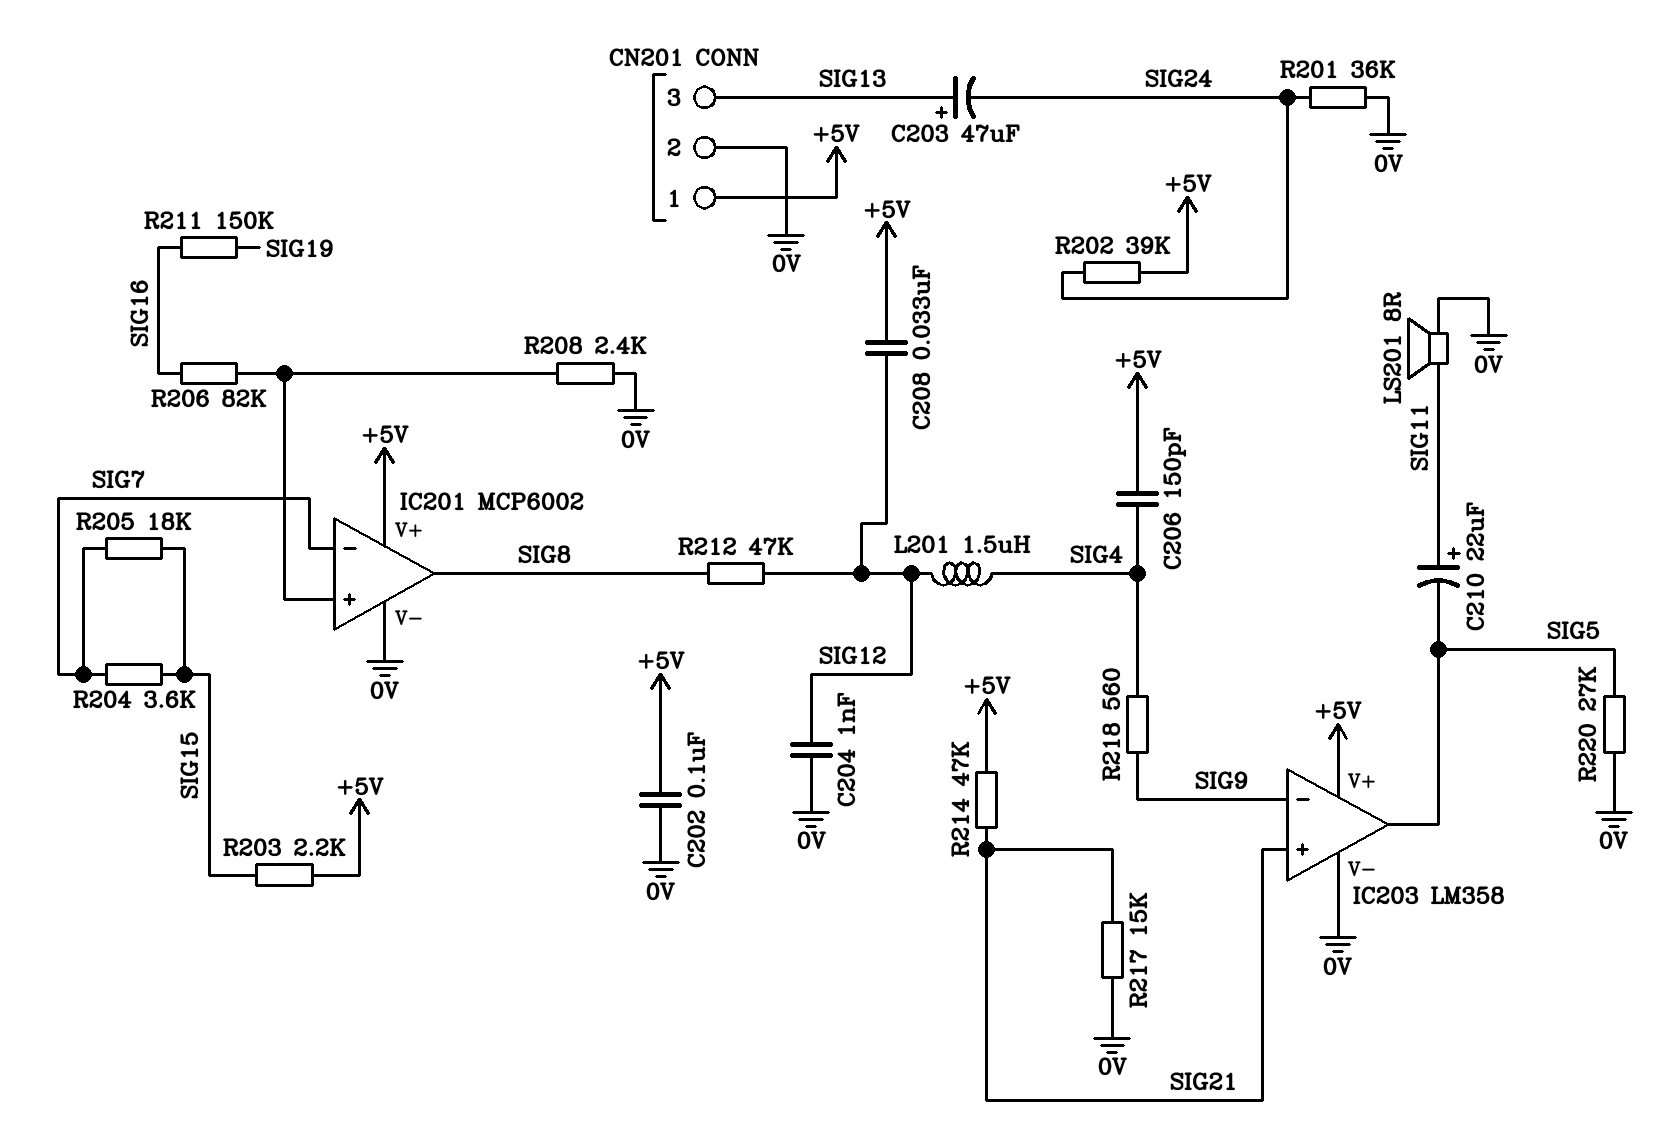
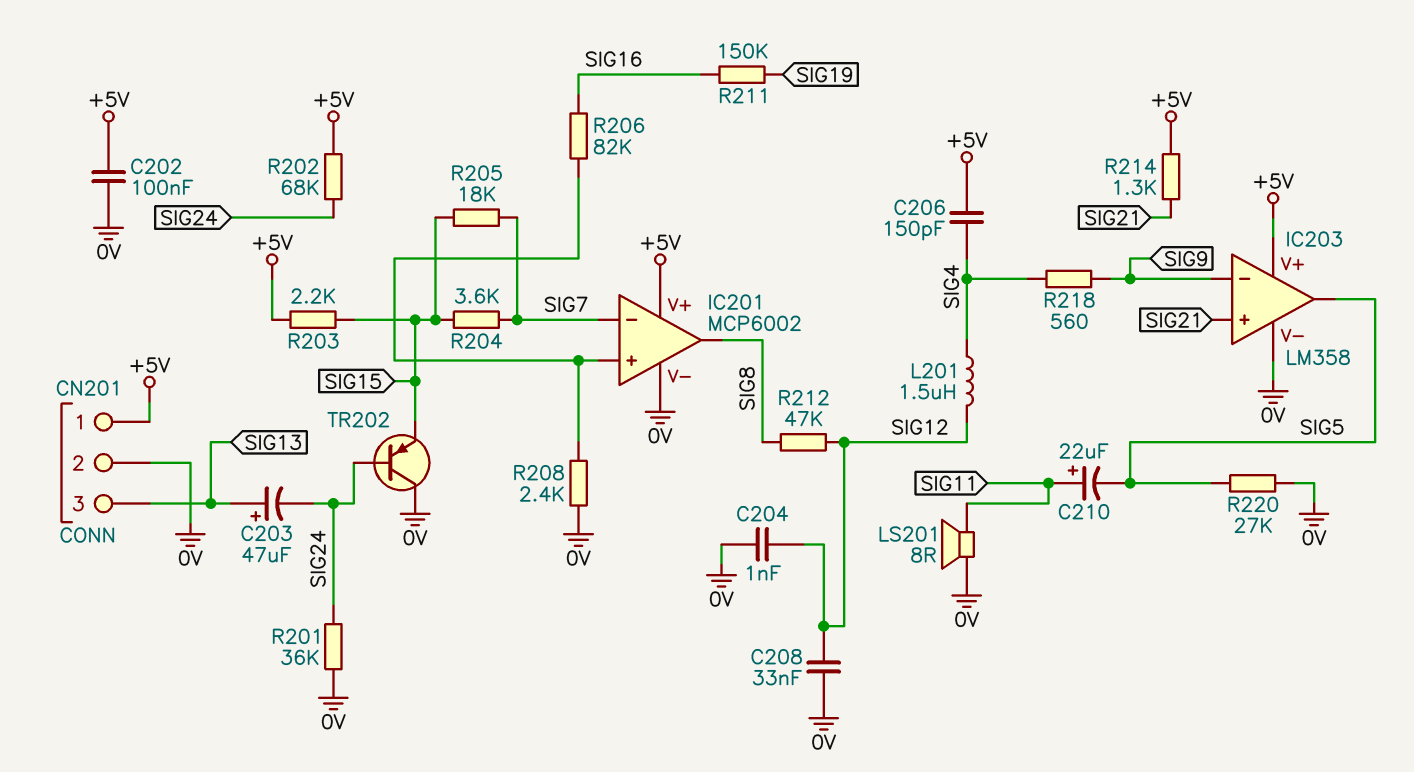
C208: 33nF (+5V, SIG12) -> 33nF (0V, SIG12)
R202: 39k (+5V, SIG24) -> 68k (+5V, SIG24)
R214: 47k (+5V, SIG21) -> 1.3k (+5V, SIG21)
R217: 15k (0V, SIG21) -> none
TR202: none -> PNP (B SIG24, C 0V, E SIG15)

